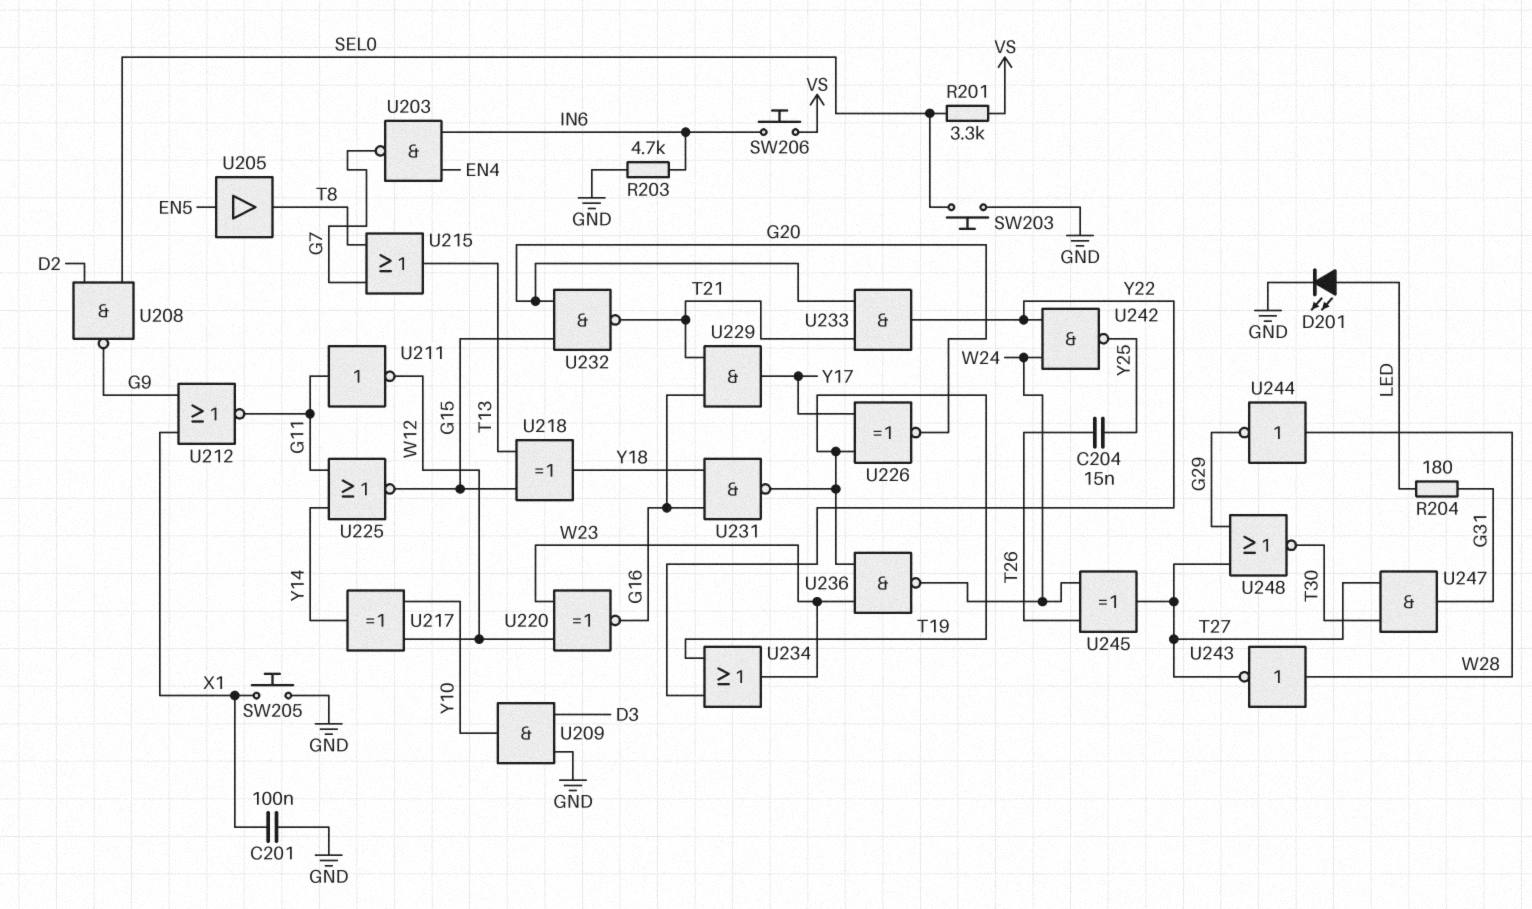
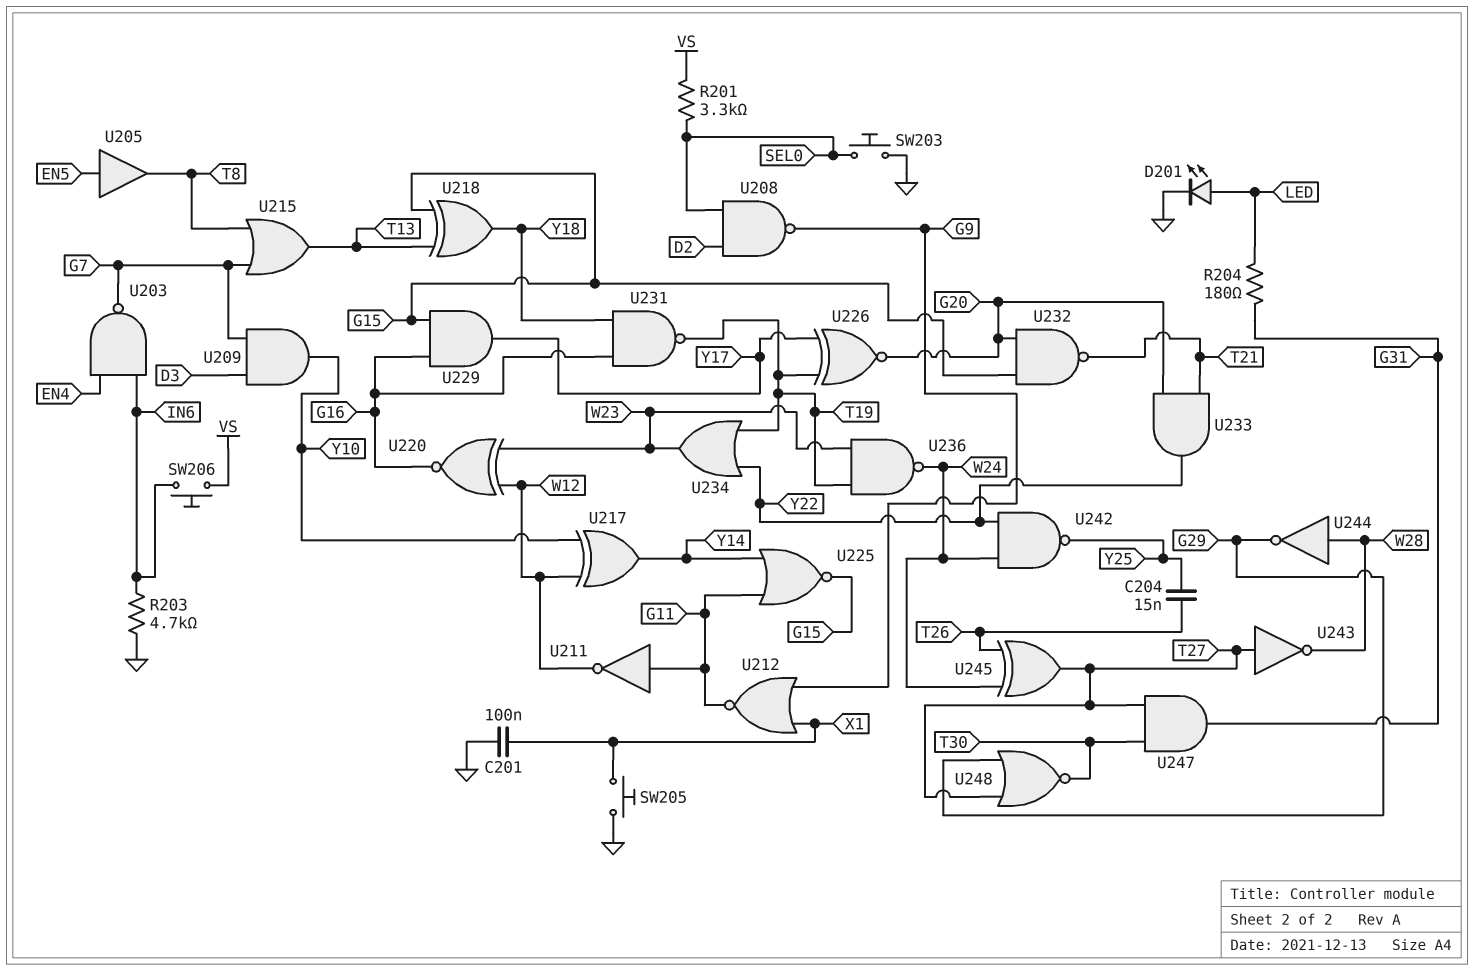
U209: AND (in D3, in GND, out Y10) -> AND (in D3, in G7, out Y10)
U229: AND (in G16, in T21, out Y17) -> AND (in G15, in G16, out Y17)
U243: NOT (in W28, out T27) -> NOT (in T27, out W28)

